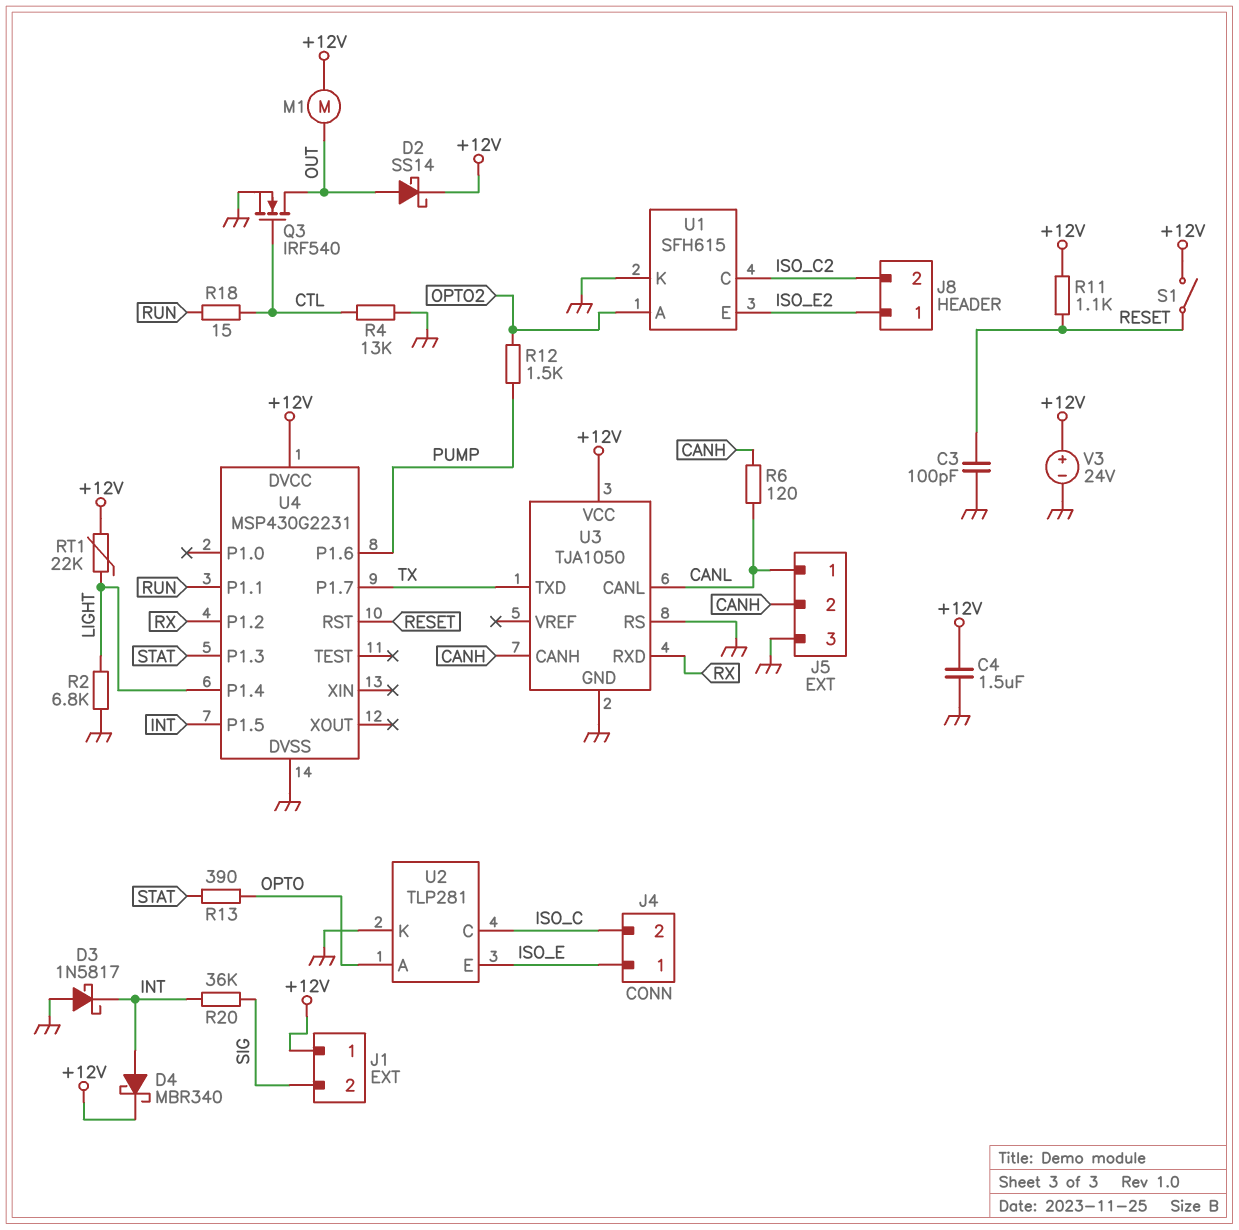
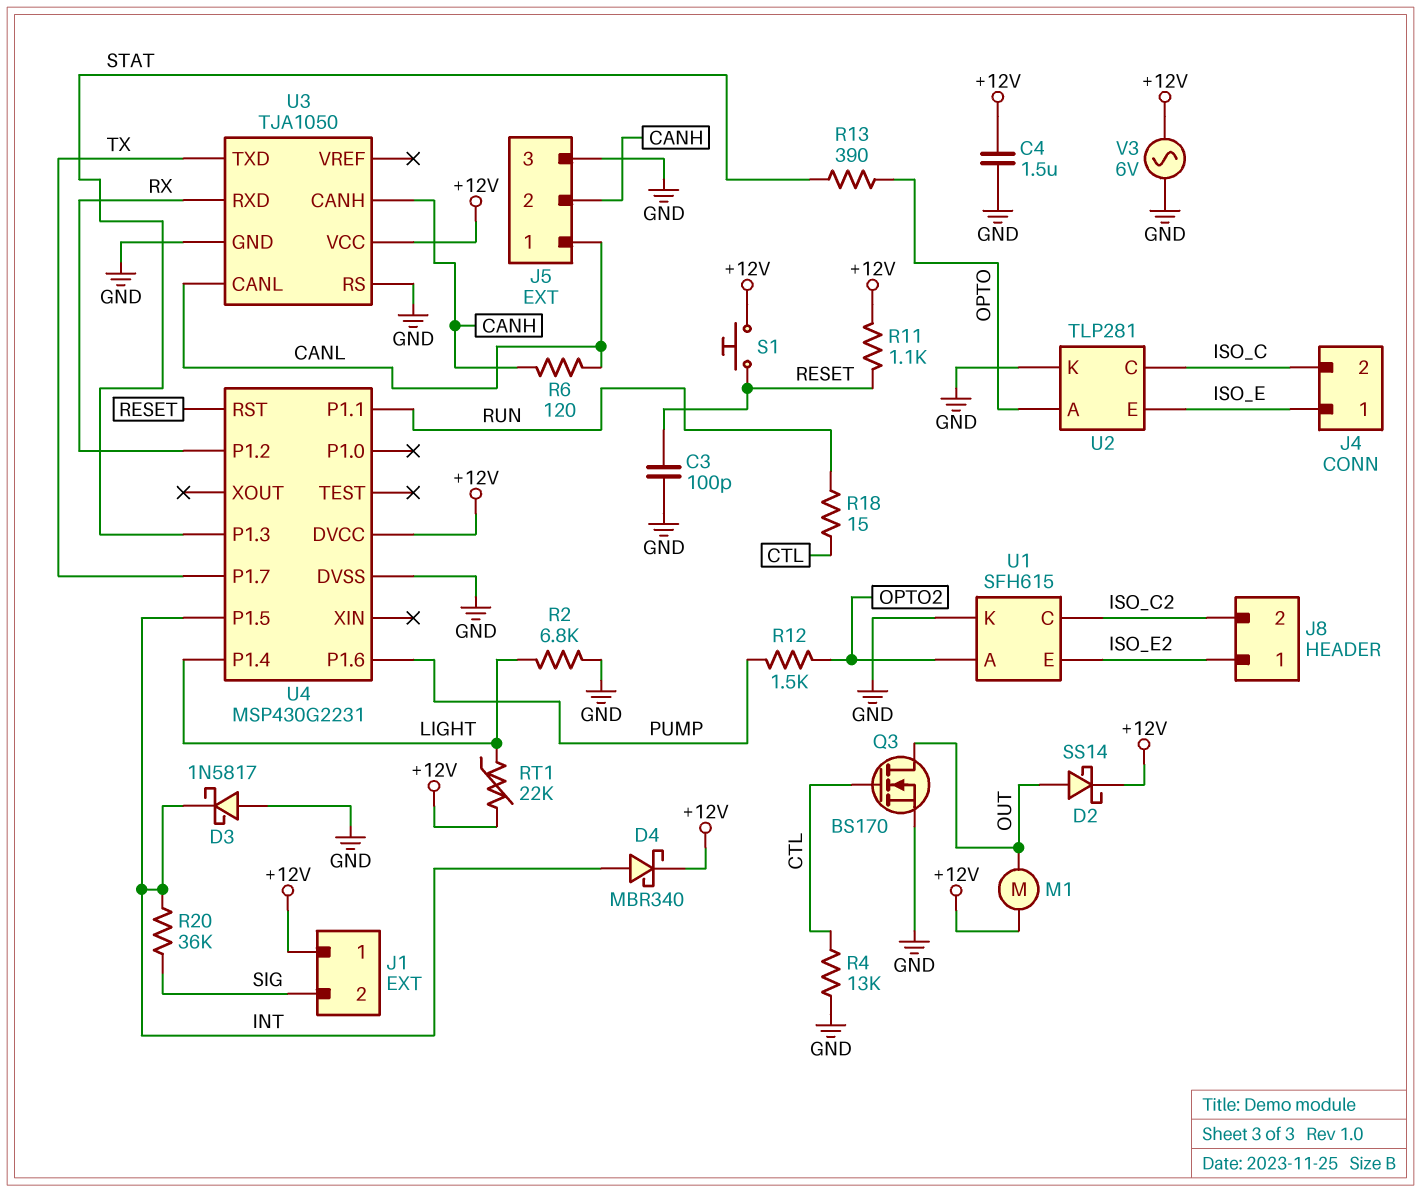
Q3: NMOS IRF540 (G CTL, D OUT, S GND) -> NMOS BS170 (G CTL, D OUT, S GND)
S1: switch (+12V, RESET) -> button (+12V, RESET)
V3: 24V (plus +12V, minus GND) -> AC 6V (+12V, GND)

